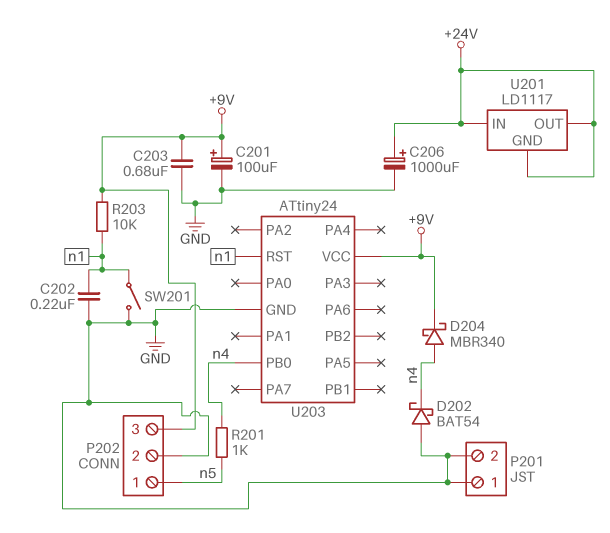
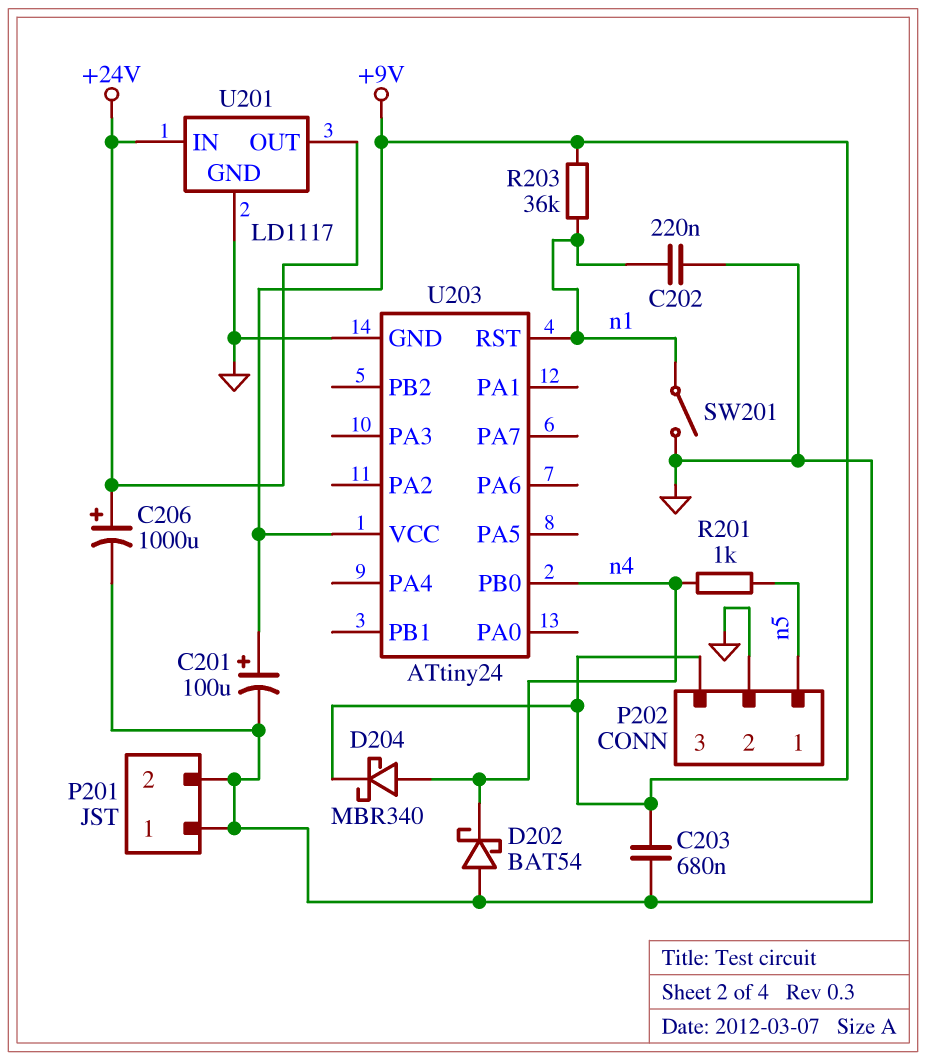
R203: 10k (+9V, n1) -> 36k (+9V, n1)
U201 pin GND: +24V -> GND

